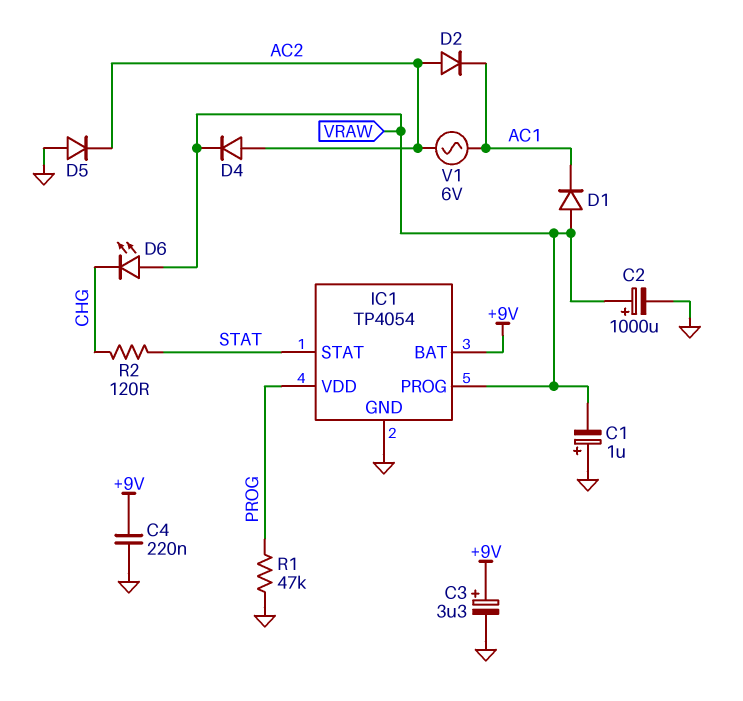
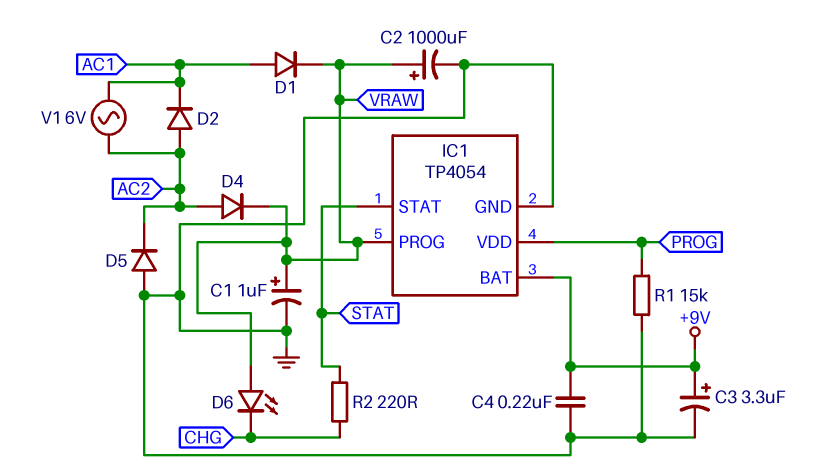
C1: 1uF (plus GND, minus VRAW) -> 1uF (plus VRAW, minus GND)
D1: diode (A VRAW, K AC1) -> diode (A AC1, K VRAW)
R1: 47k (GND, PROG) -> 15k (GND, PROG)
R2: 120 (CHG, STAT) -> 220 (CHG, STAT)

